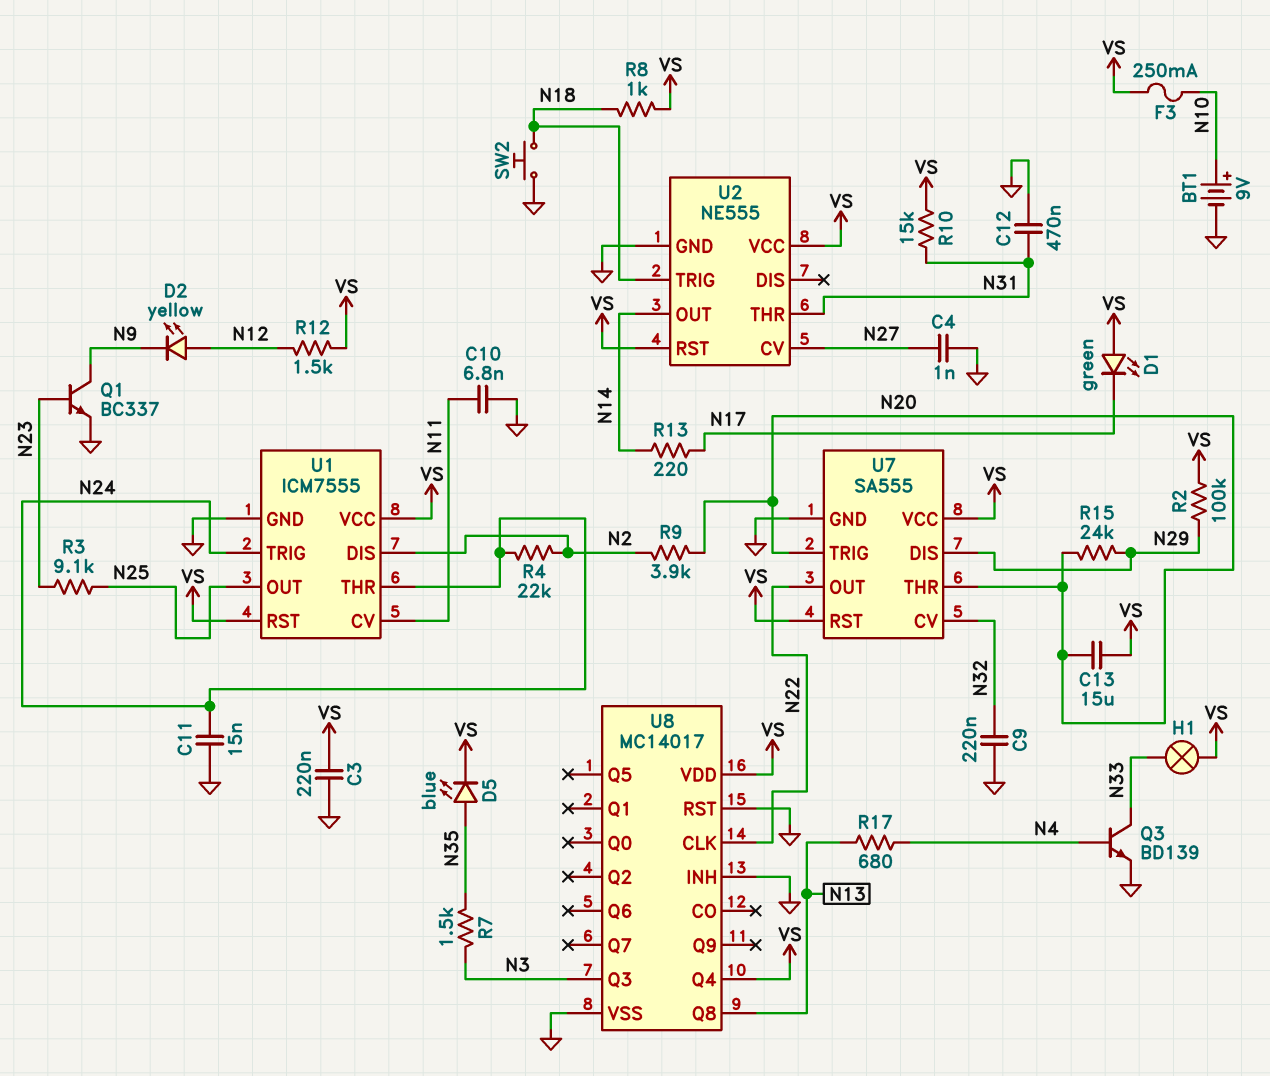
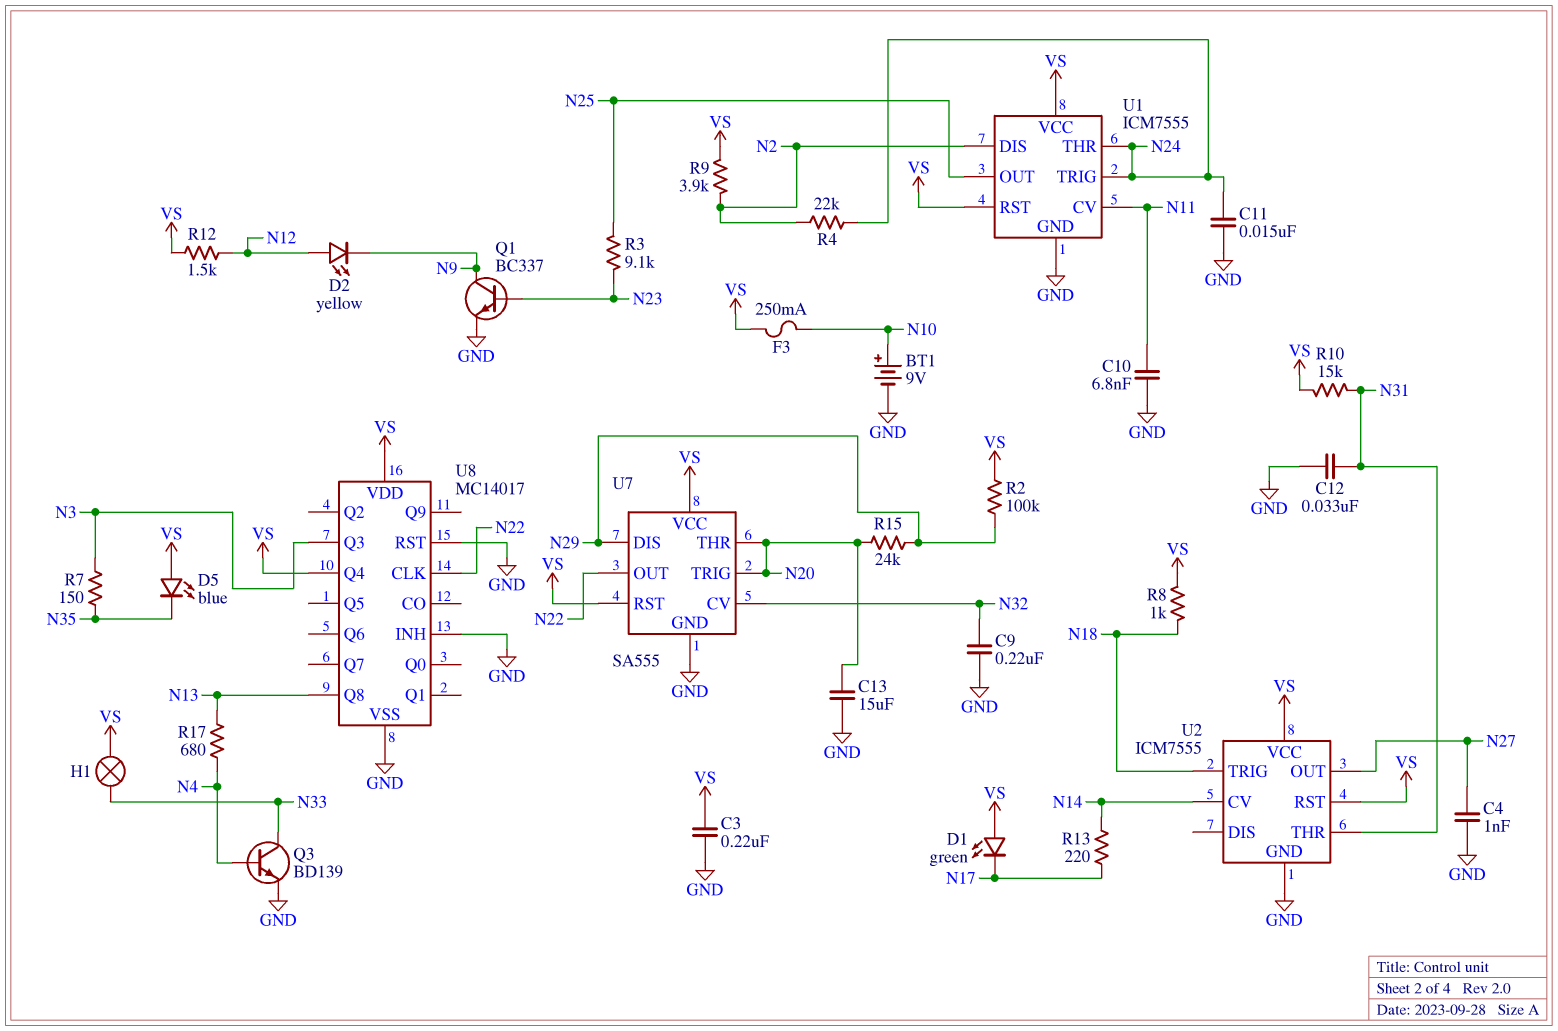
C12: 470nF (GND, N31) -> 33nF (GND, N31)
C13: 15uF (N20, VS) -> 15uF (GND, N20)
D5: LED blue (A N35, K VS) -> LED blue (A VS, K N35)
R7: 1.5k (N3, N35) -> 150 (N3, N35)
R9: 3.9k (N2, N20) -> 3.9k (N2, VS)
SW2: button (GND, N18) -> none
U2: NE555 -> ICM7555
U2 pin CV: N27 -> N14
U2 pin OUT: N14 -> N27

